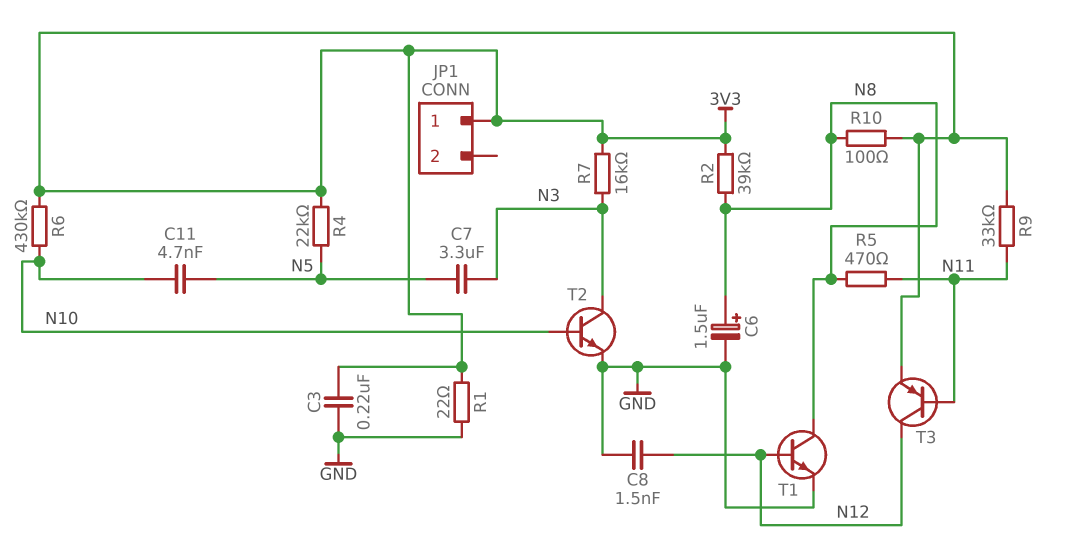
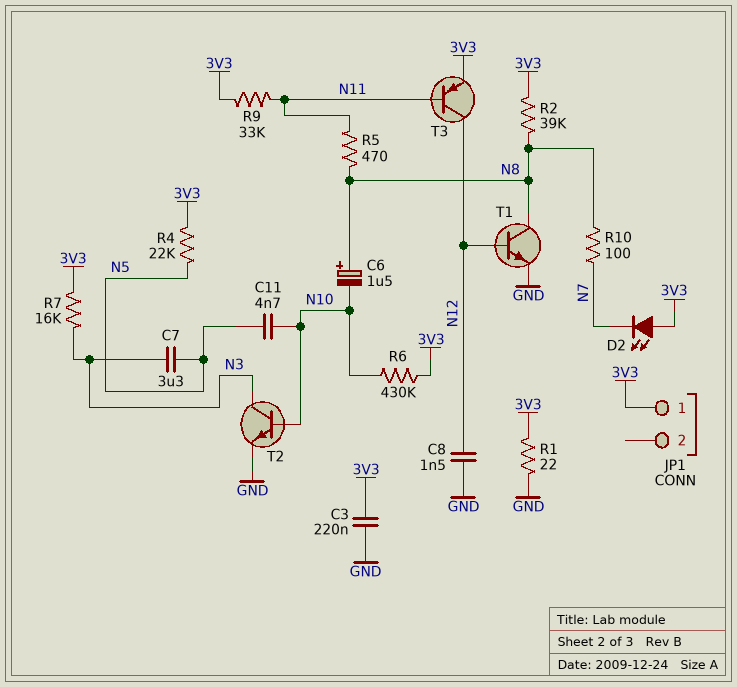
C6: 1.5uF (plus N8, minus GND) -> 1.5uF (plus N8, minus N10)
D2: none -> LED (A 3V3, K N7)
R10: 100 (3V3, N8) -> 100 (N7, N8)

